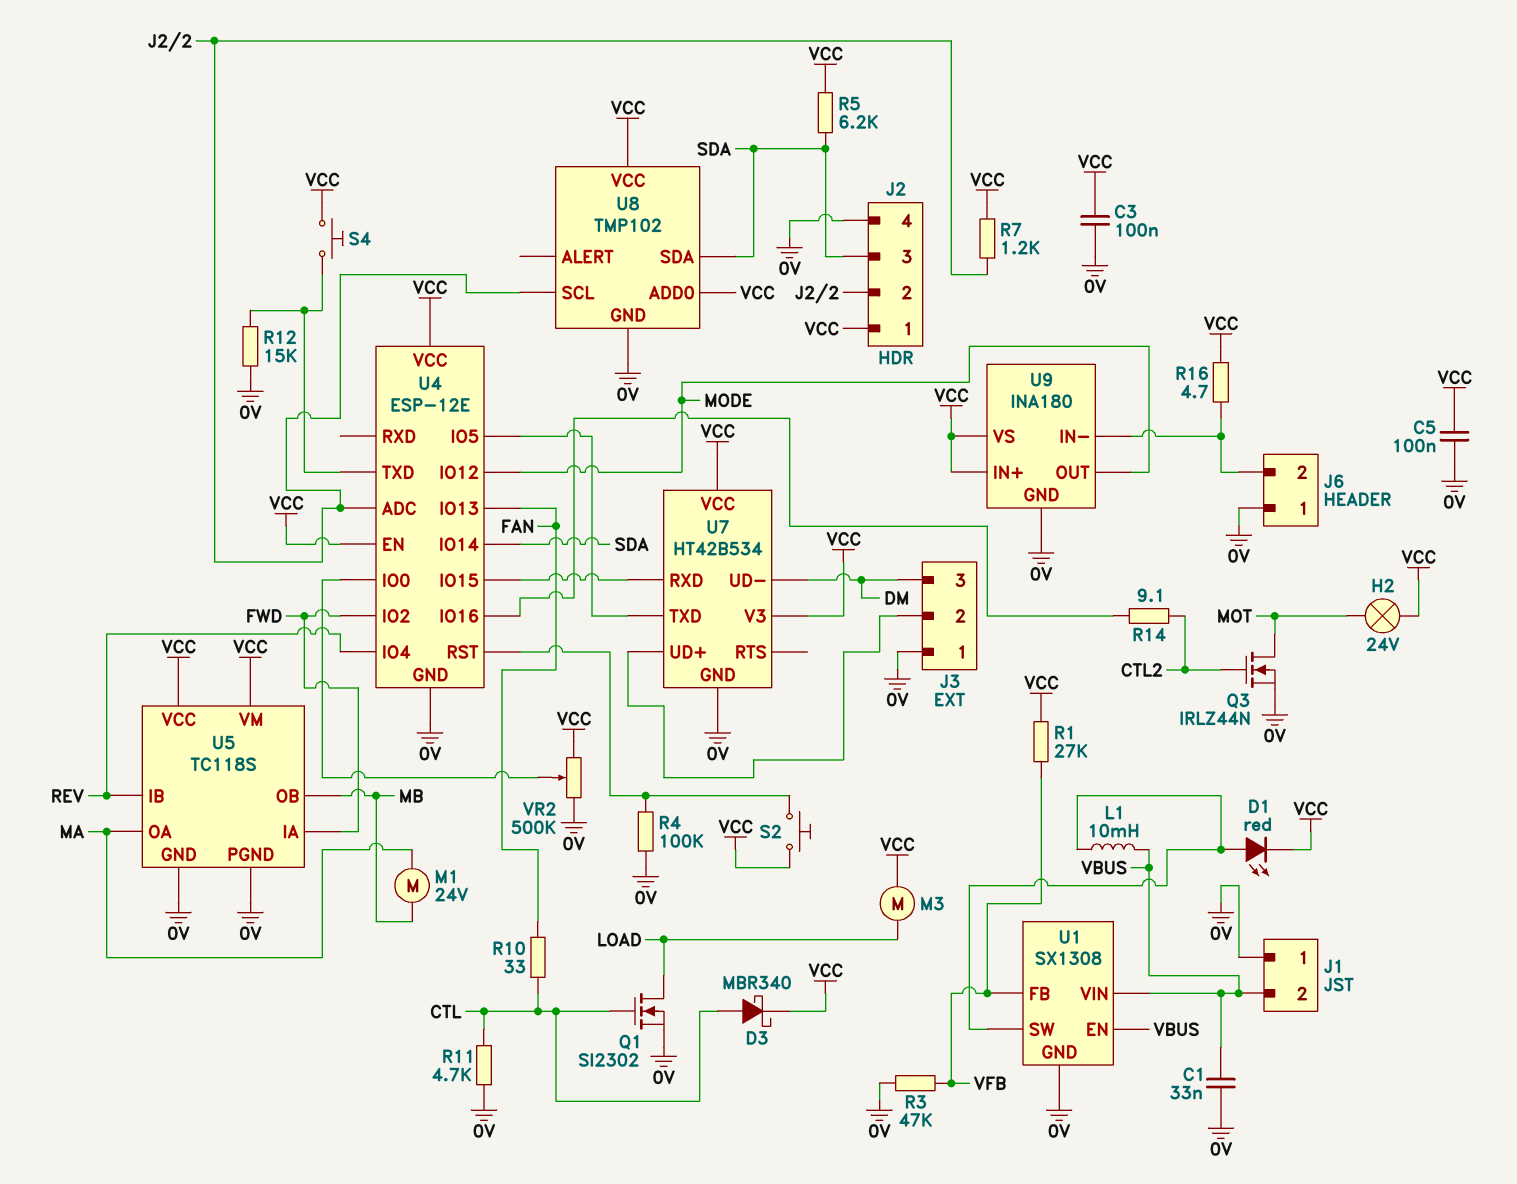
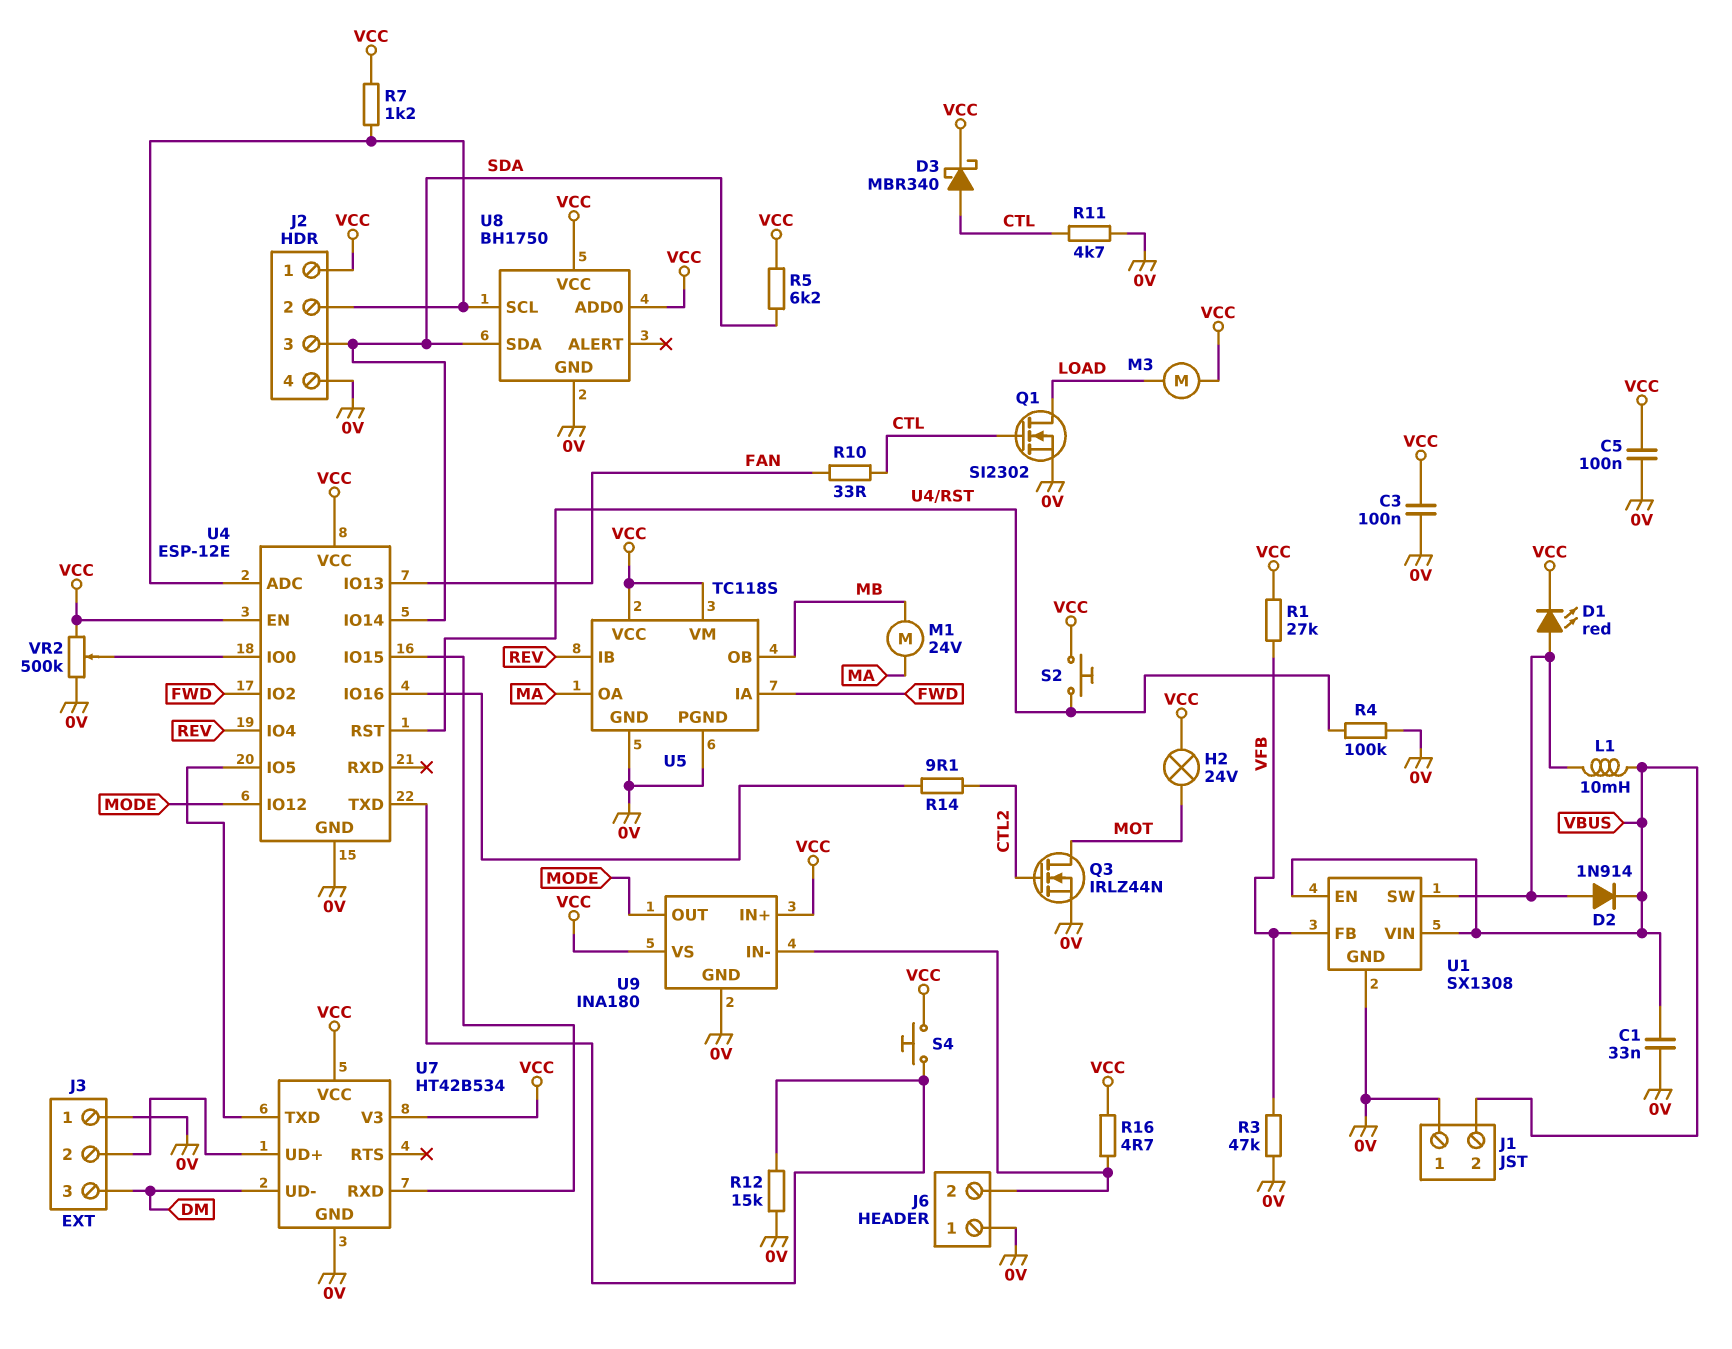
D2: none -> diode 1N914 (A U1/SW, K VBUS)
U8: TMP102 -> BH1750

